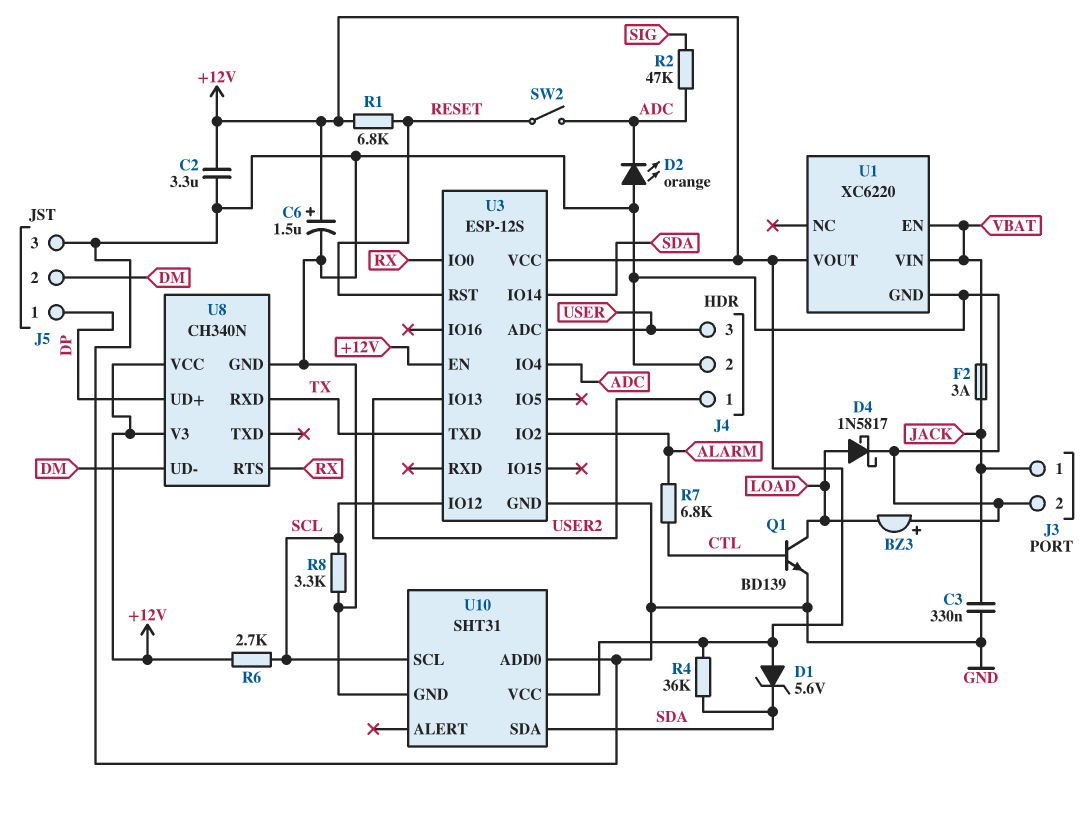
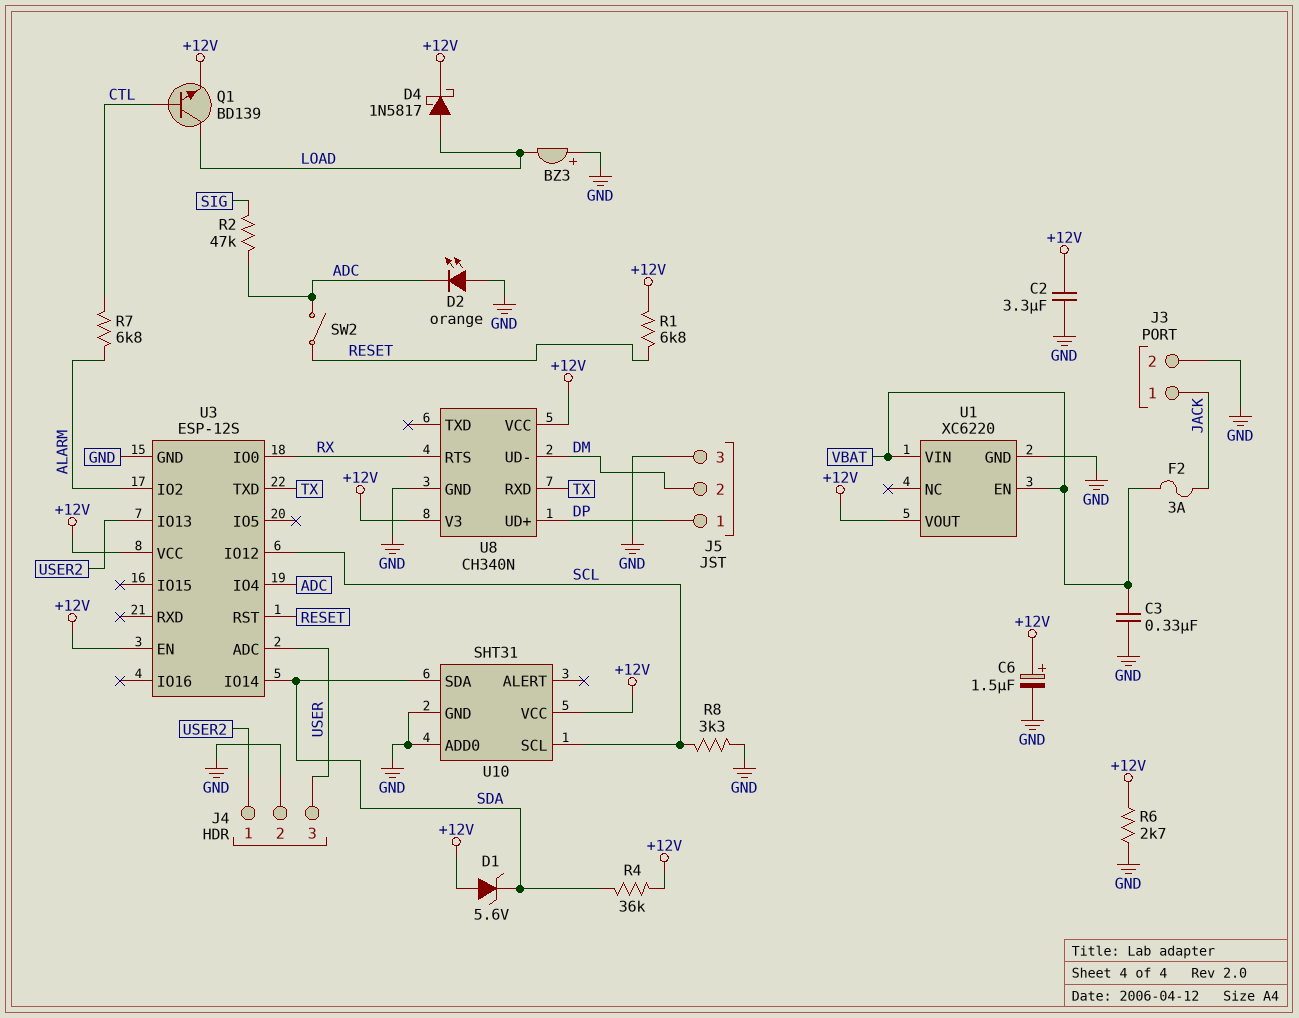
C3: 330nF (GND, JACK) -> 330nF (GND, VBAT)
D4: schottky 1N5817 (A LOAD, K GND) -> schottky 1N5817 (A LOAD, K +12V)
Q1: NPN BD139 (B CTL, C LOAD, E GND) -> NPN BD139 (B CTL, C LOAD, E +12V)
R6: 2.7k (+12V, SCL) -> 2.7k (+12V, GND)

